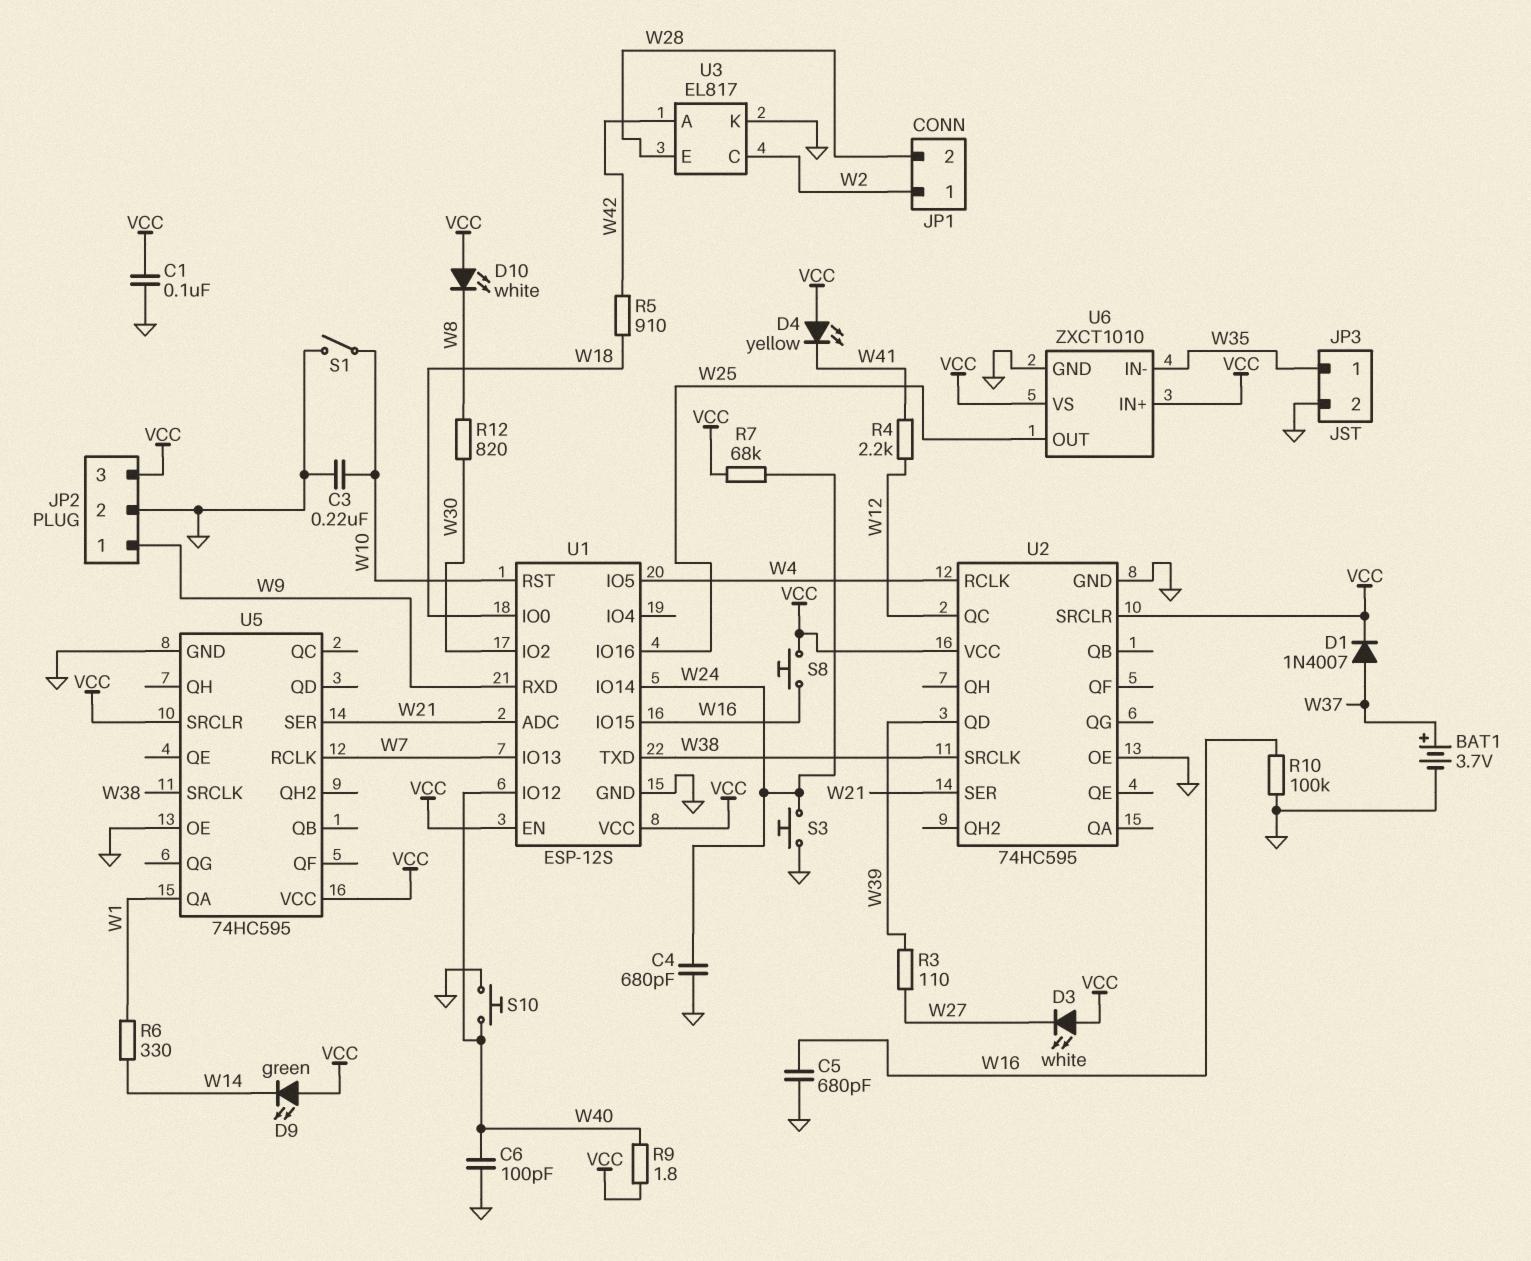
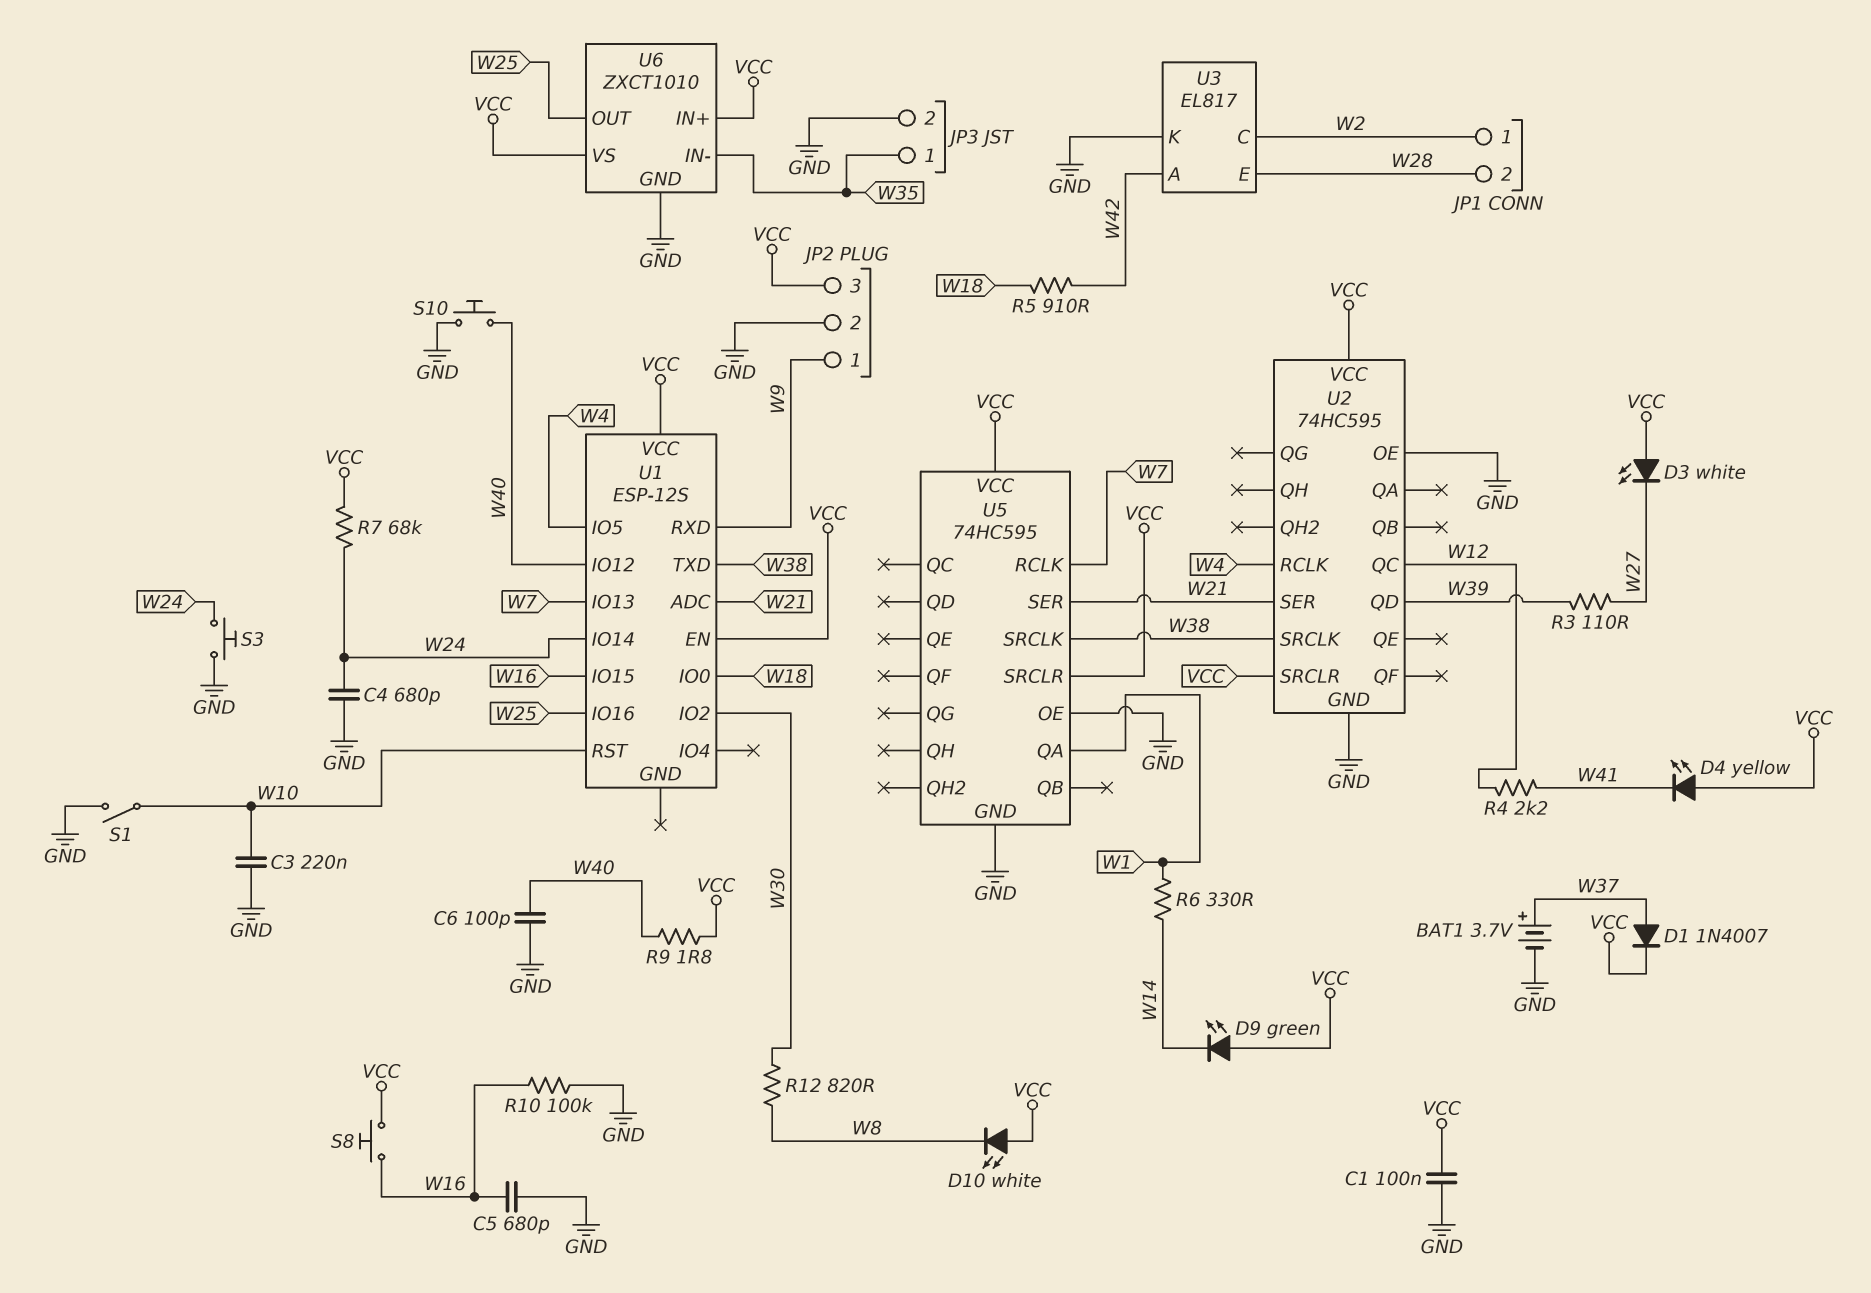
U1 pin GND: GND -> none

